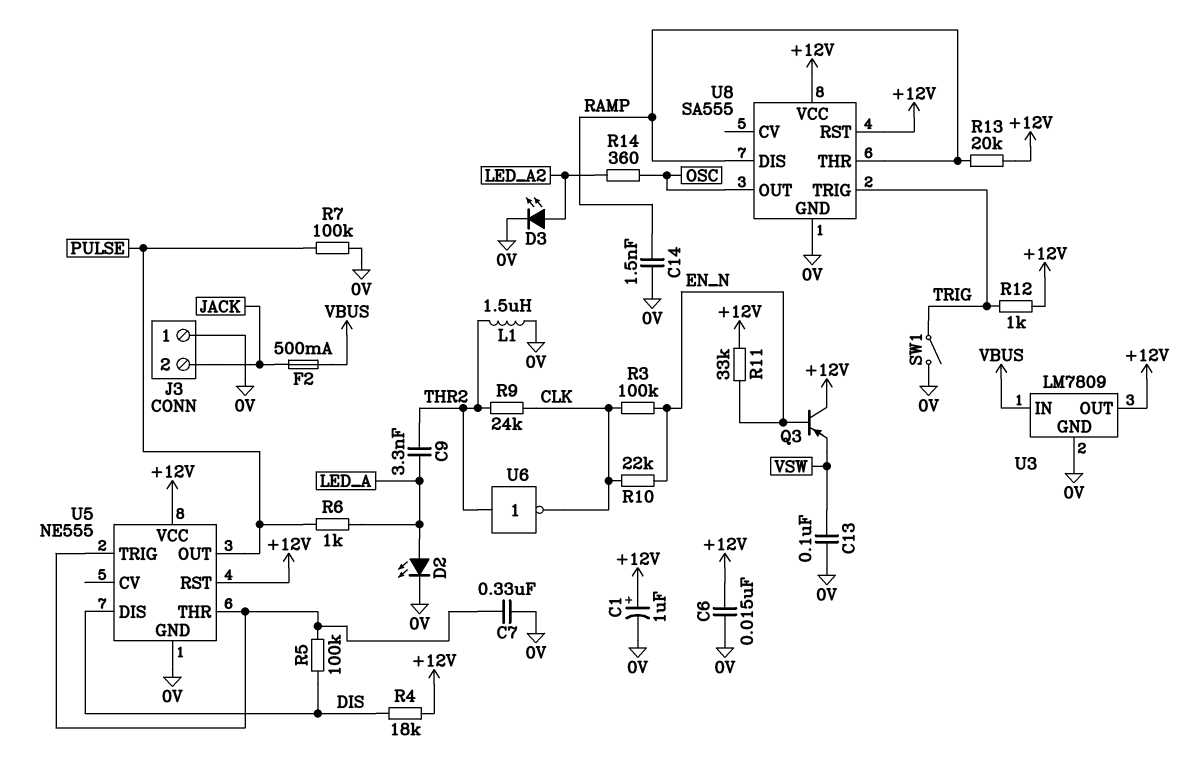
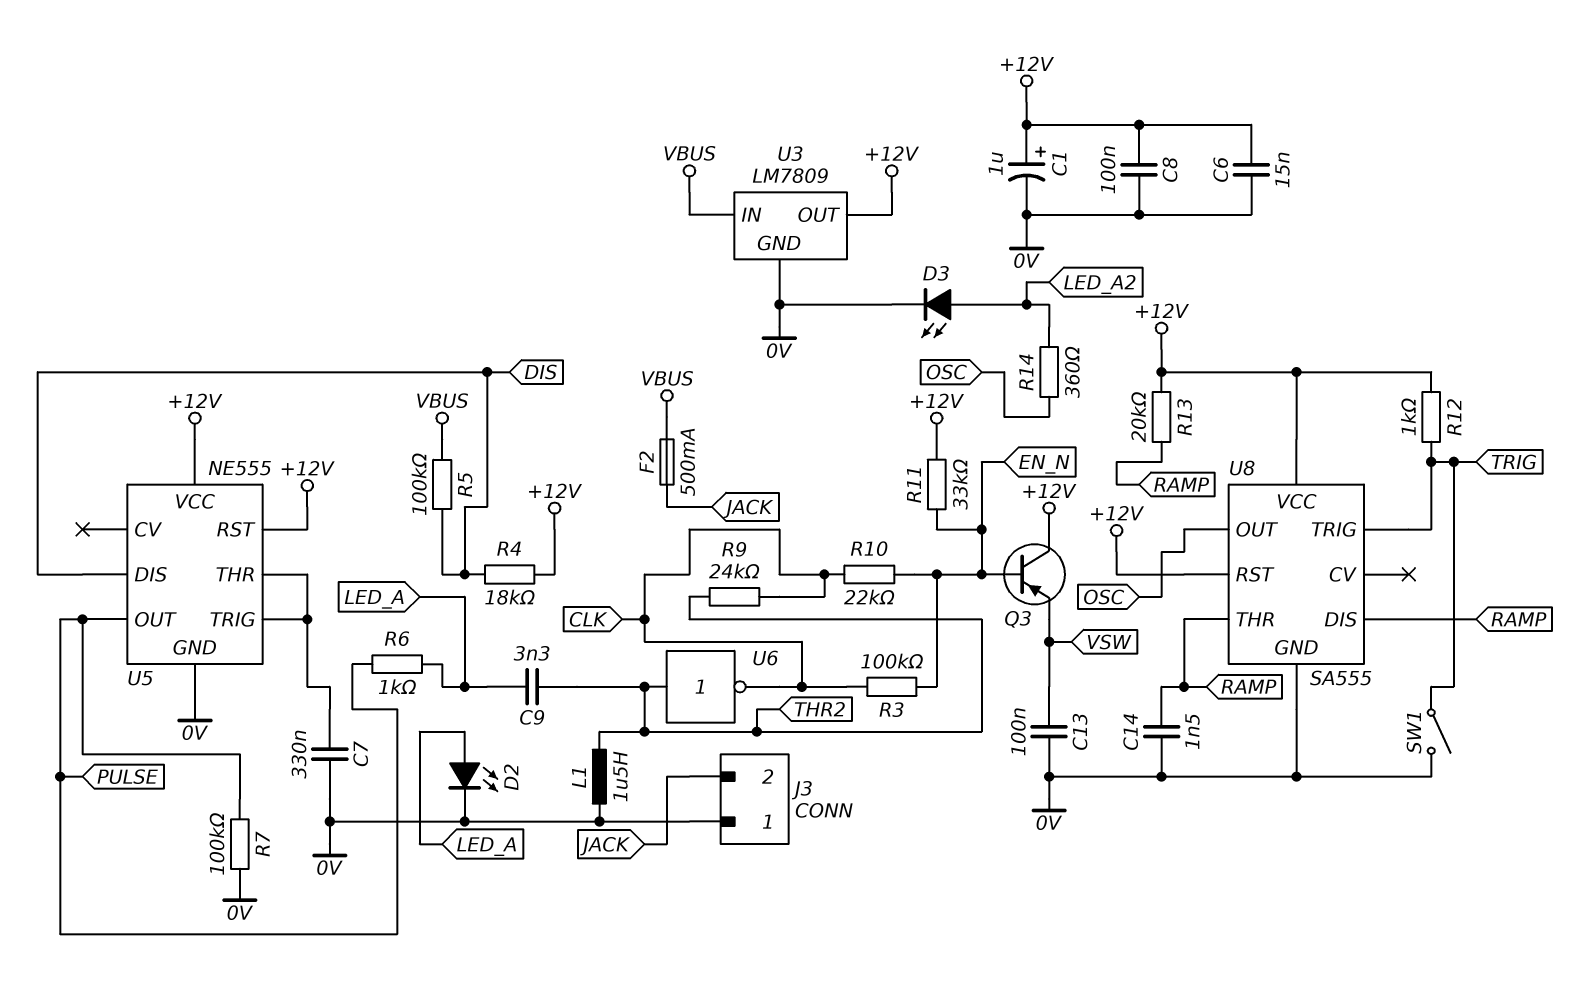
C8: none -> 100nF (+12V, 0V)
R5: 100k (DIS, U5/THR) -> 100k (DIS, VBUS)

